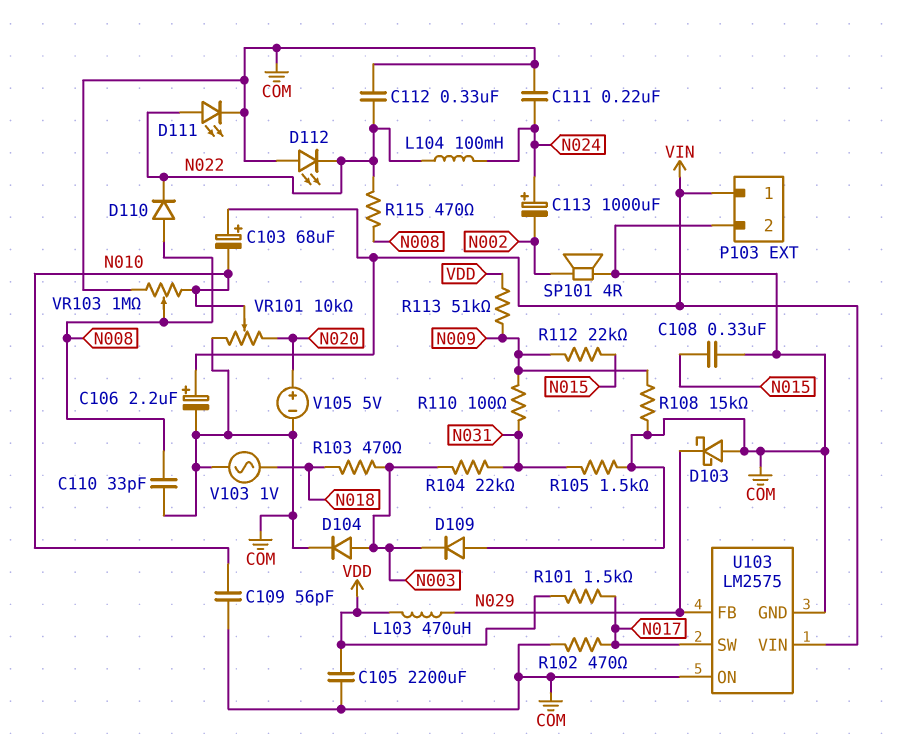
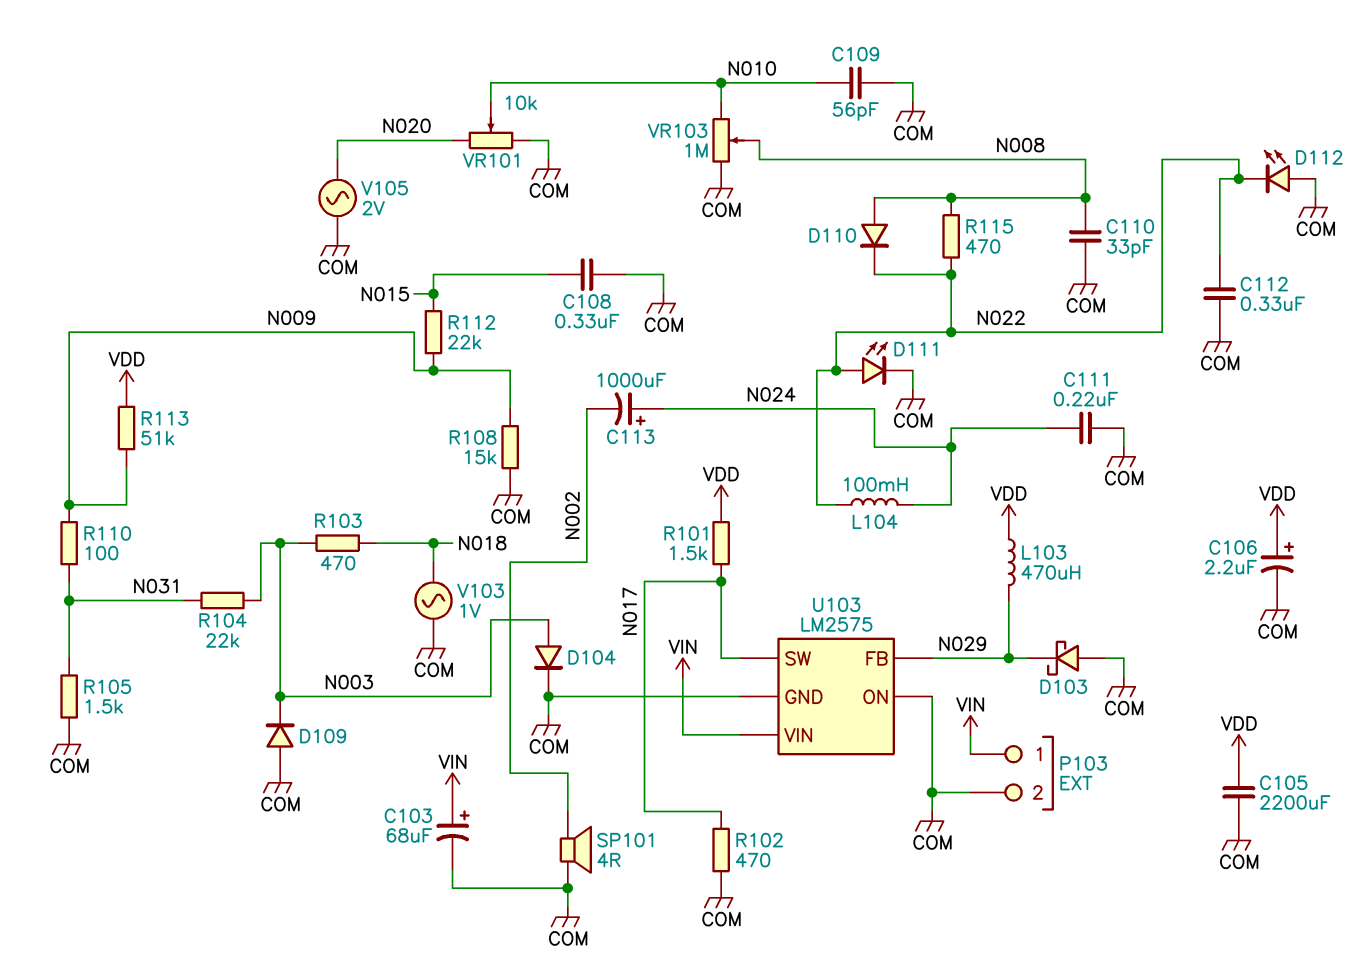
C103: 68uF (plus VIN, minus N010) -> 68uF (plus VIN, minus COM)
C106: 2.2uF (plus VIN, minus COM) -> 2.2uF (plus VDD, minus COM)
V105: 5V (plus N020, minus COM) -> AC 2V (COM, N020)

